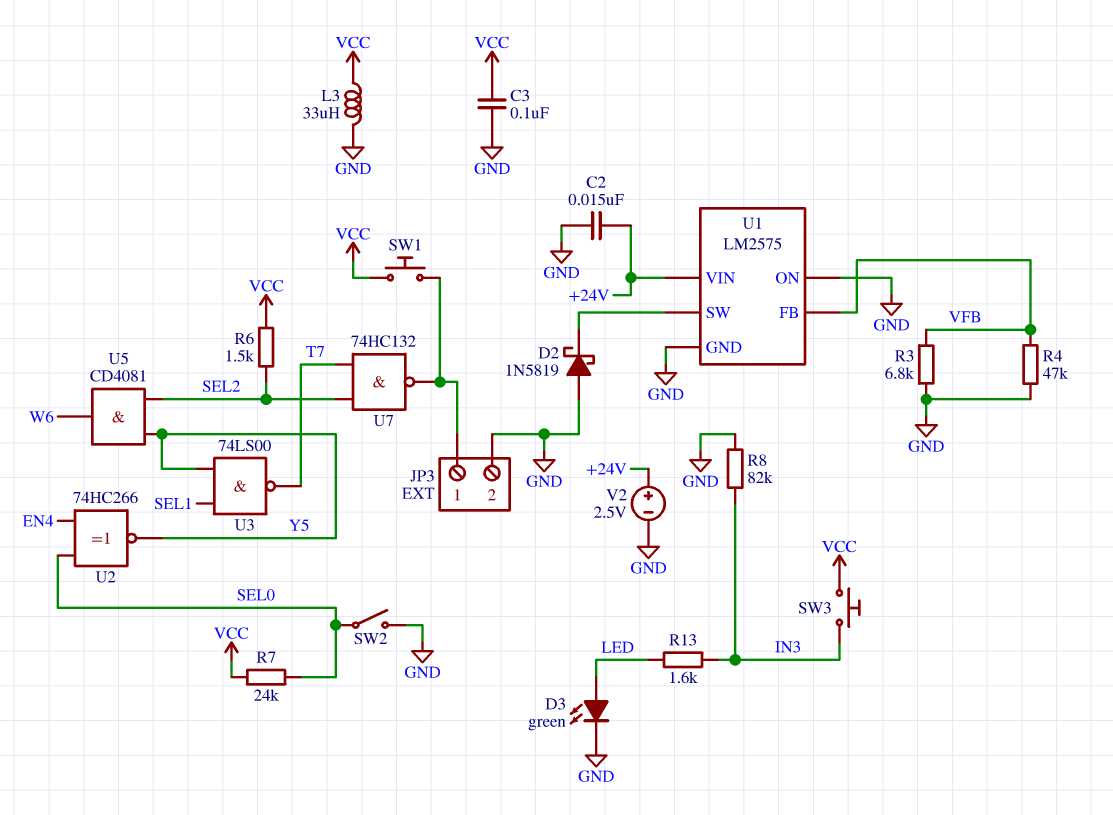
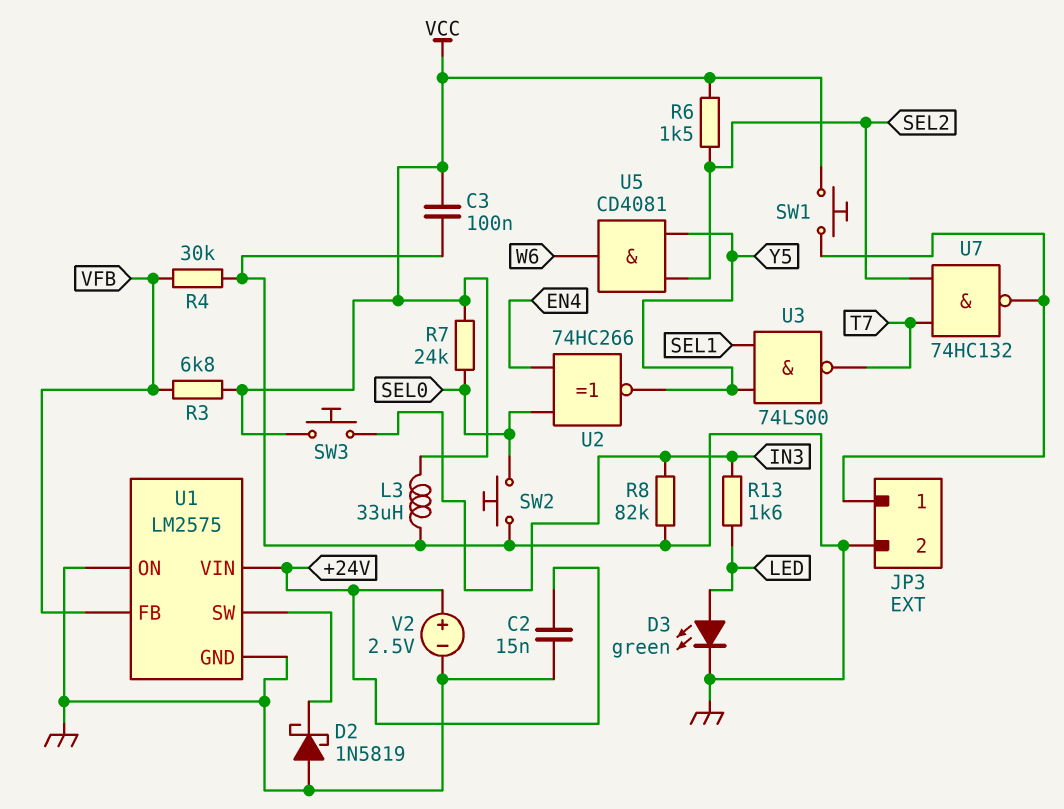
R3: 6.8k (GND, VFB) -> 6.8k (VCC, VFB)
R4: 47k (GND, VFB) -> 30k (GND, VFB)
SW2: switch (GND, SEL0) -> button (GND, SEL0)

